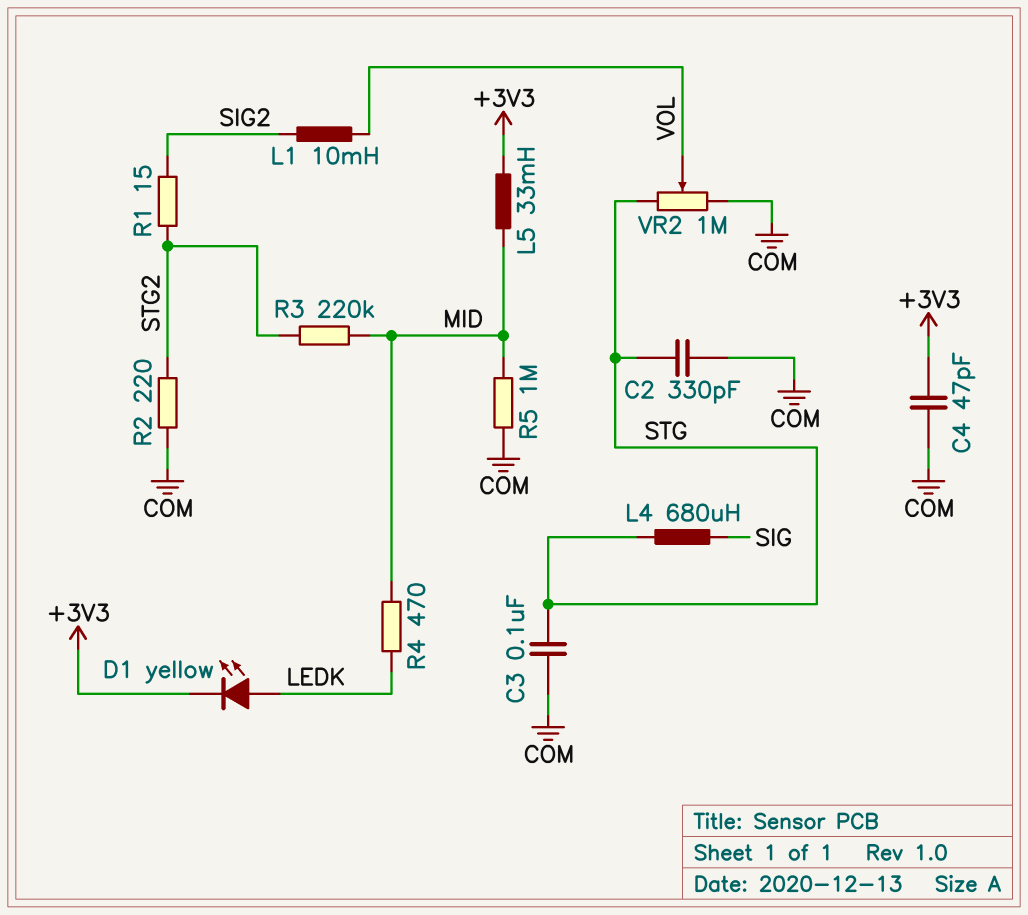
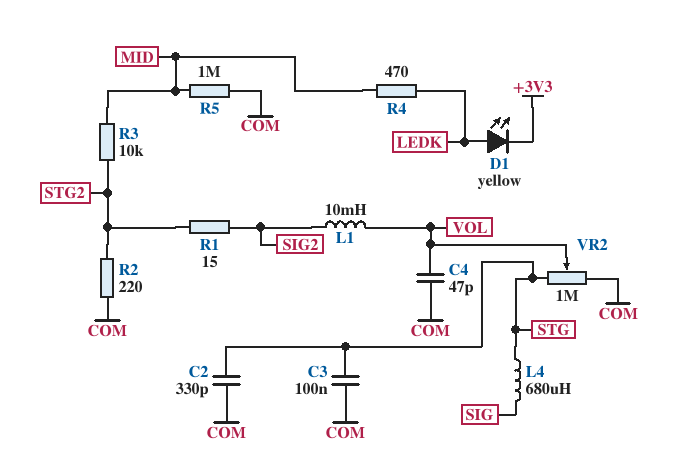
C4: 47pF (+3V3, COM) -> 47pF (COM, VOL)
L5: 33mH (+3V3, MID) -> none
R3: 220k (MID, STG2) -> 10k (MID, STG2)

